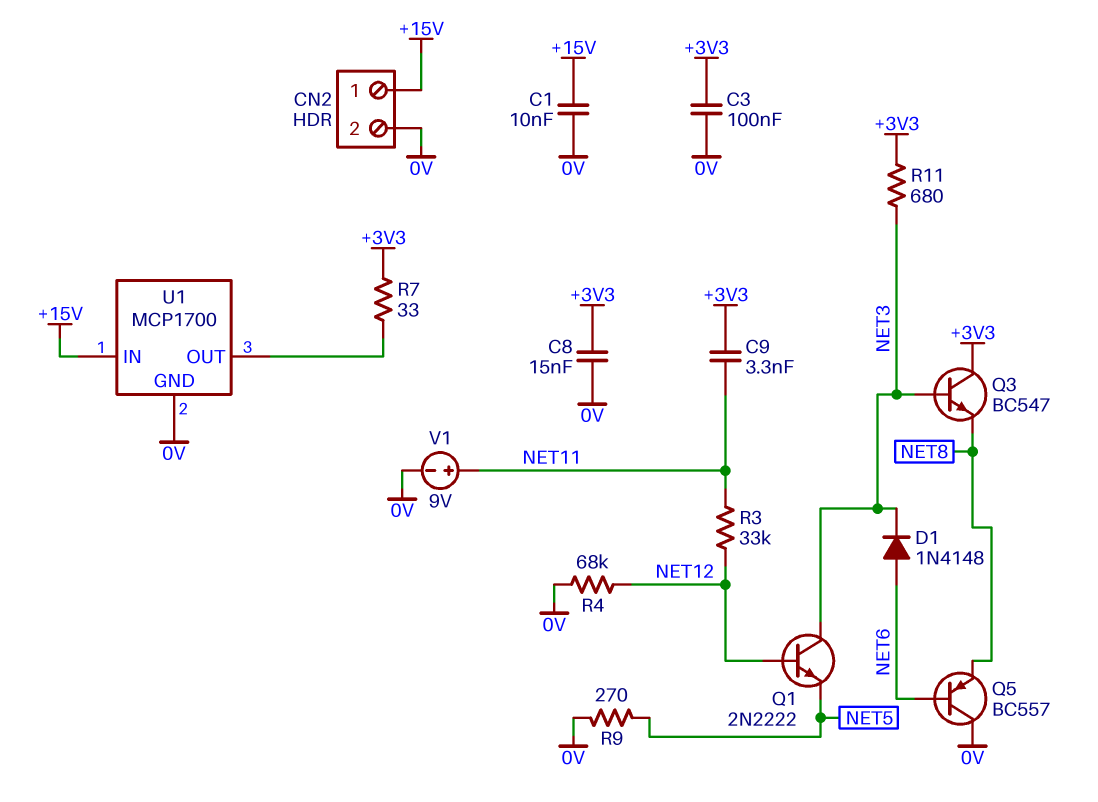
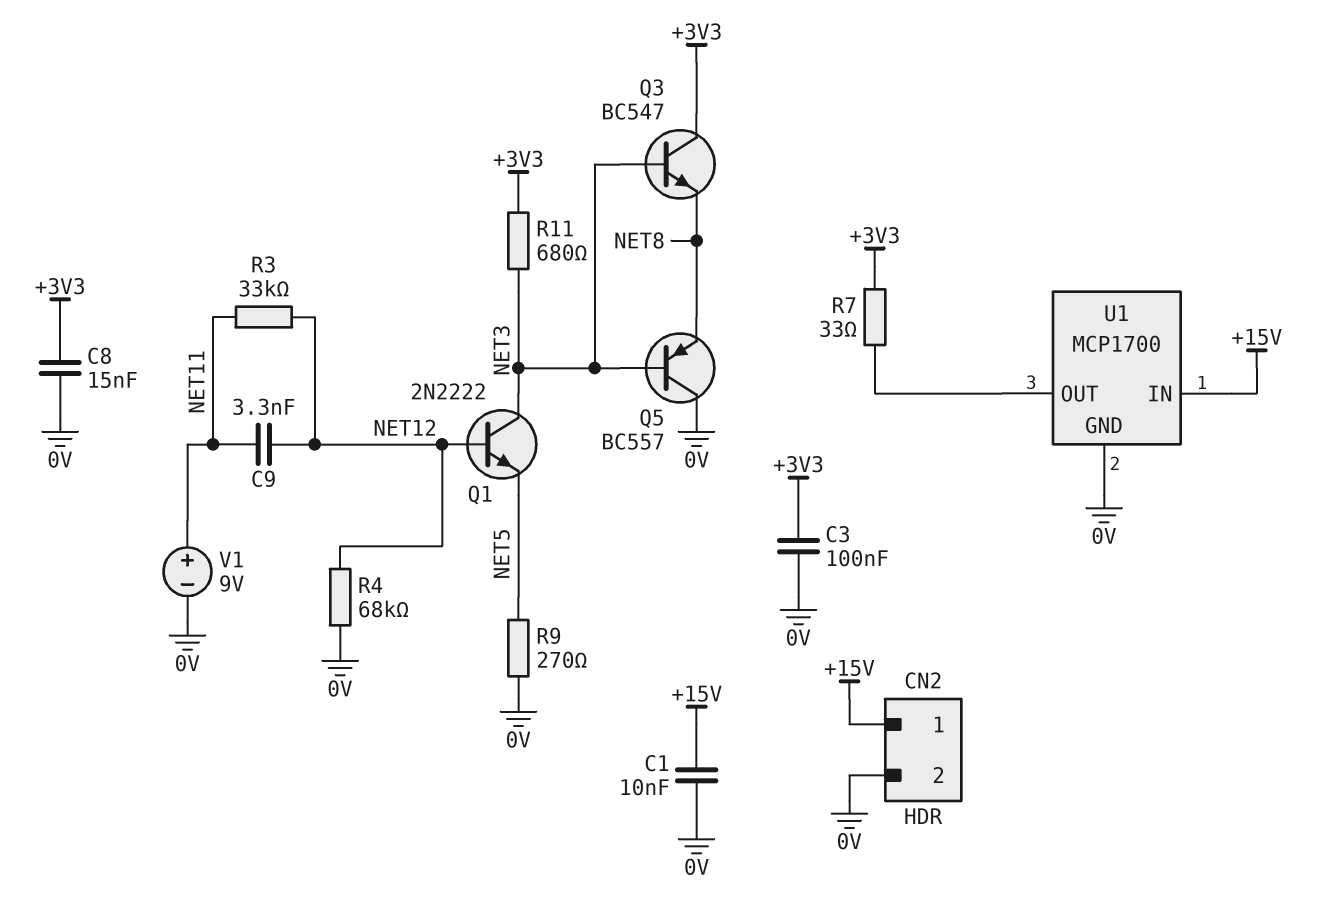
C9: 3.3nF (+3V3, NET11) -> 3.3nF (NET11, NET12)
D1: diode 1N4148 (A NET6, K NET3) -> none
Q5: PNP BC557 (B NET6, C 0V, E NET8) -> PNP BC557 (B NET3, C 0V, E NET8)

